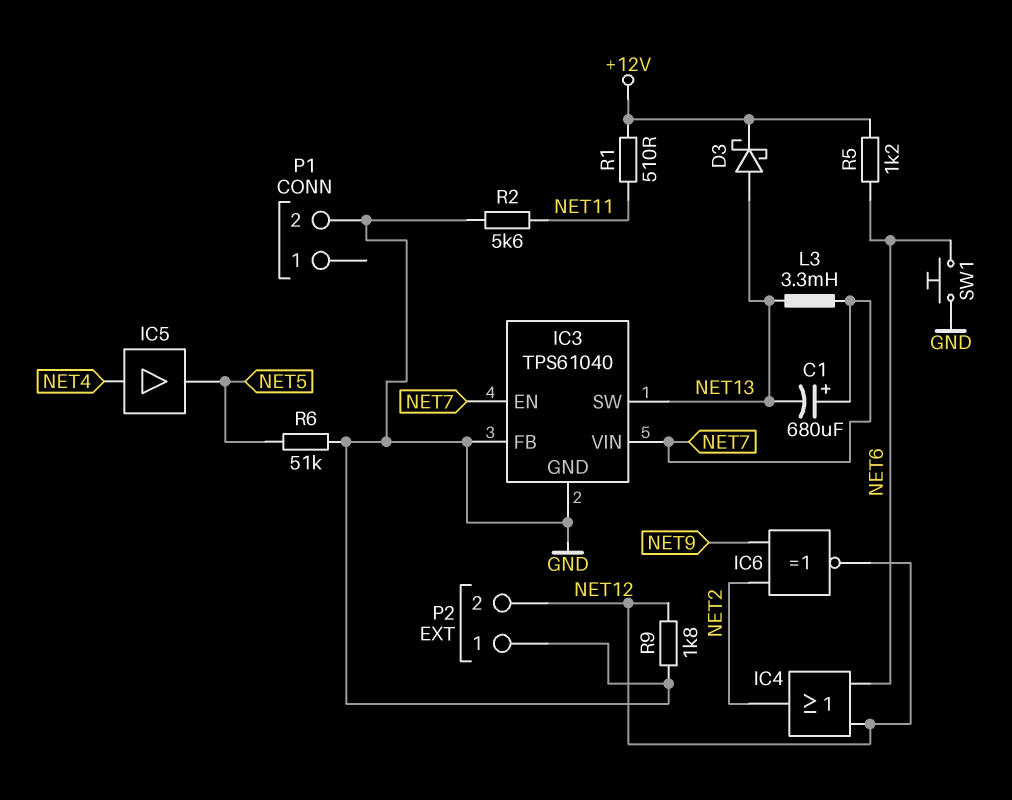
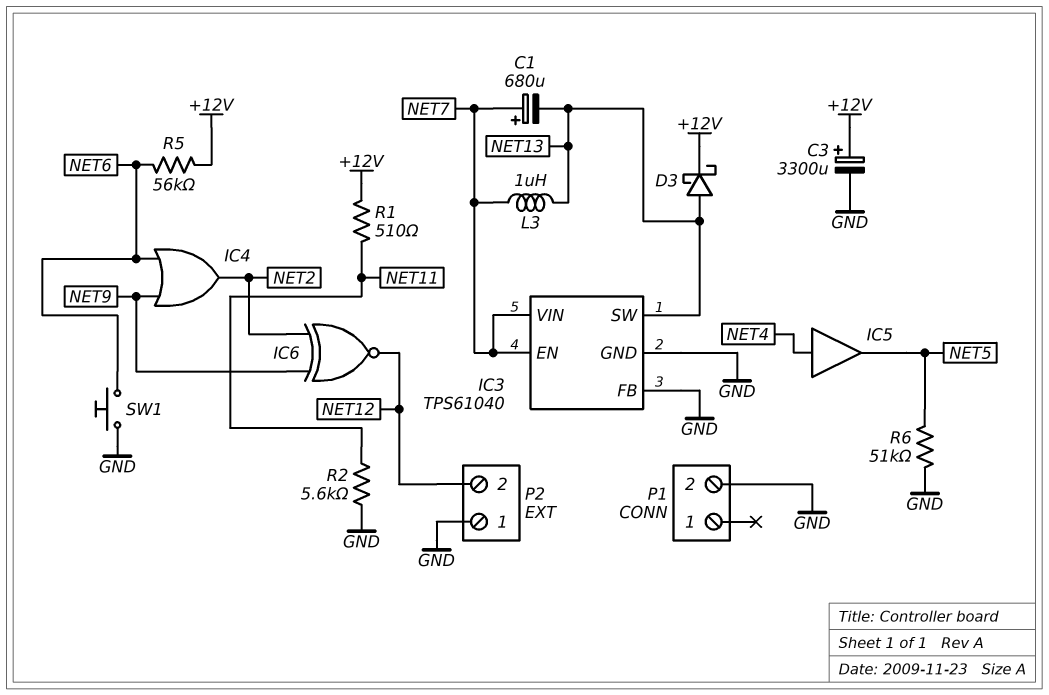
C3: none -> 3300uF (plus +12V, minus GND)
IC4: OR (in NET6, in NET12, out NET2) -> OR (in NET6, in NET9, out NET2)
L3: 3.3mH (NET7, NET13) -> 1uH (NET7, NET13)
R5: 1.2k (+12V, NET6) -> 56k (+12V, NET6)
R9: 1.8k (GND, NET12) -> none

